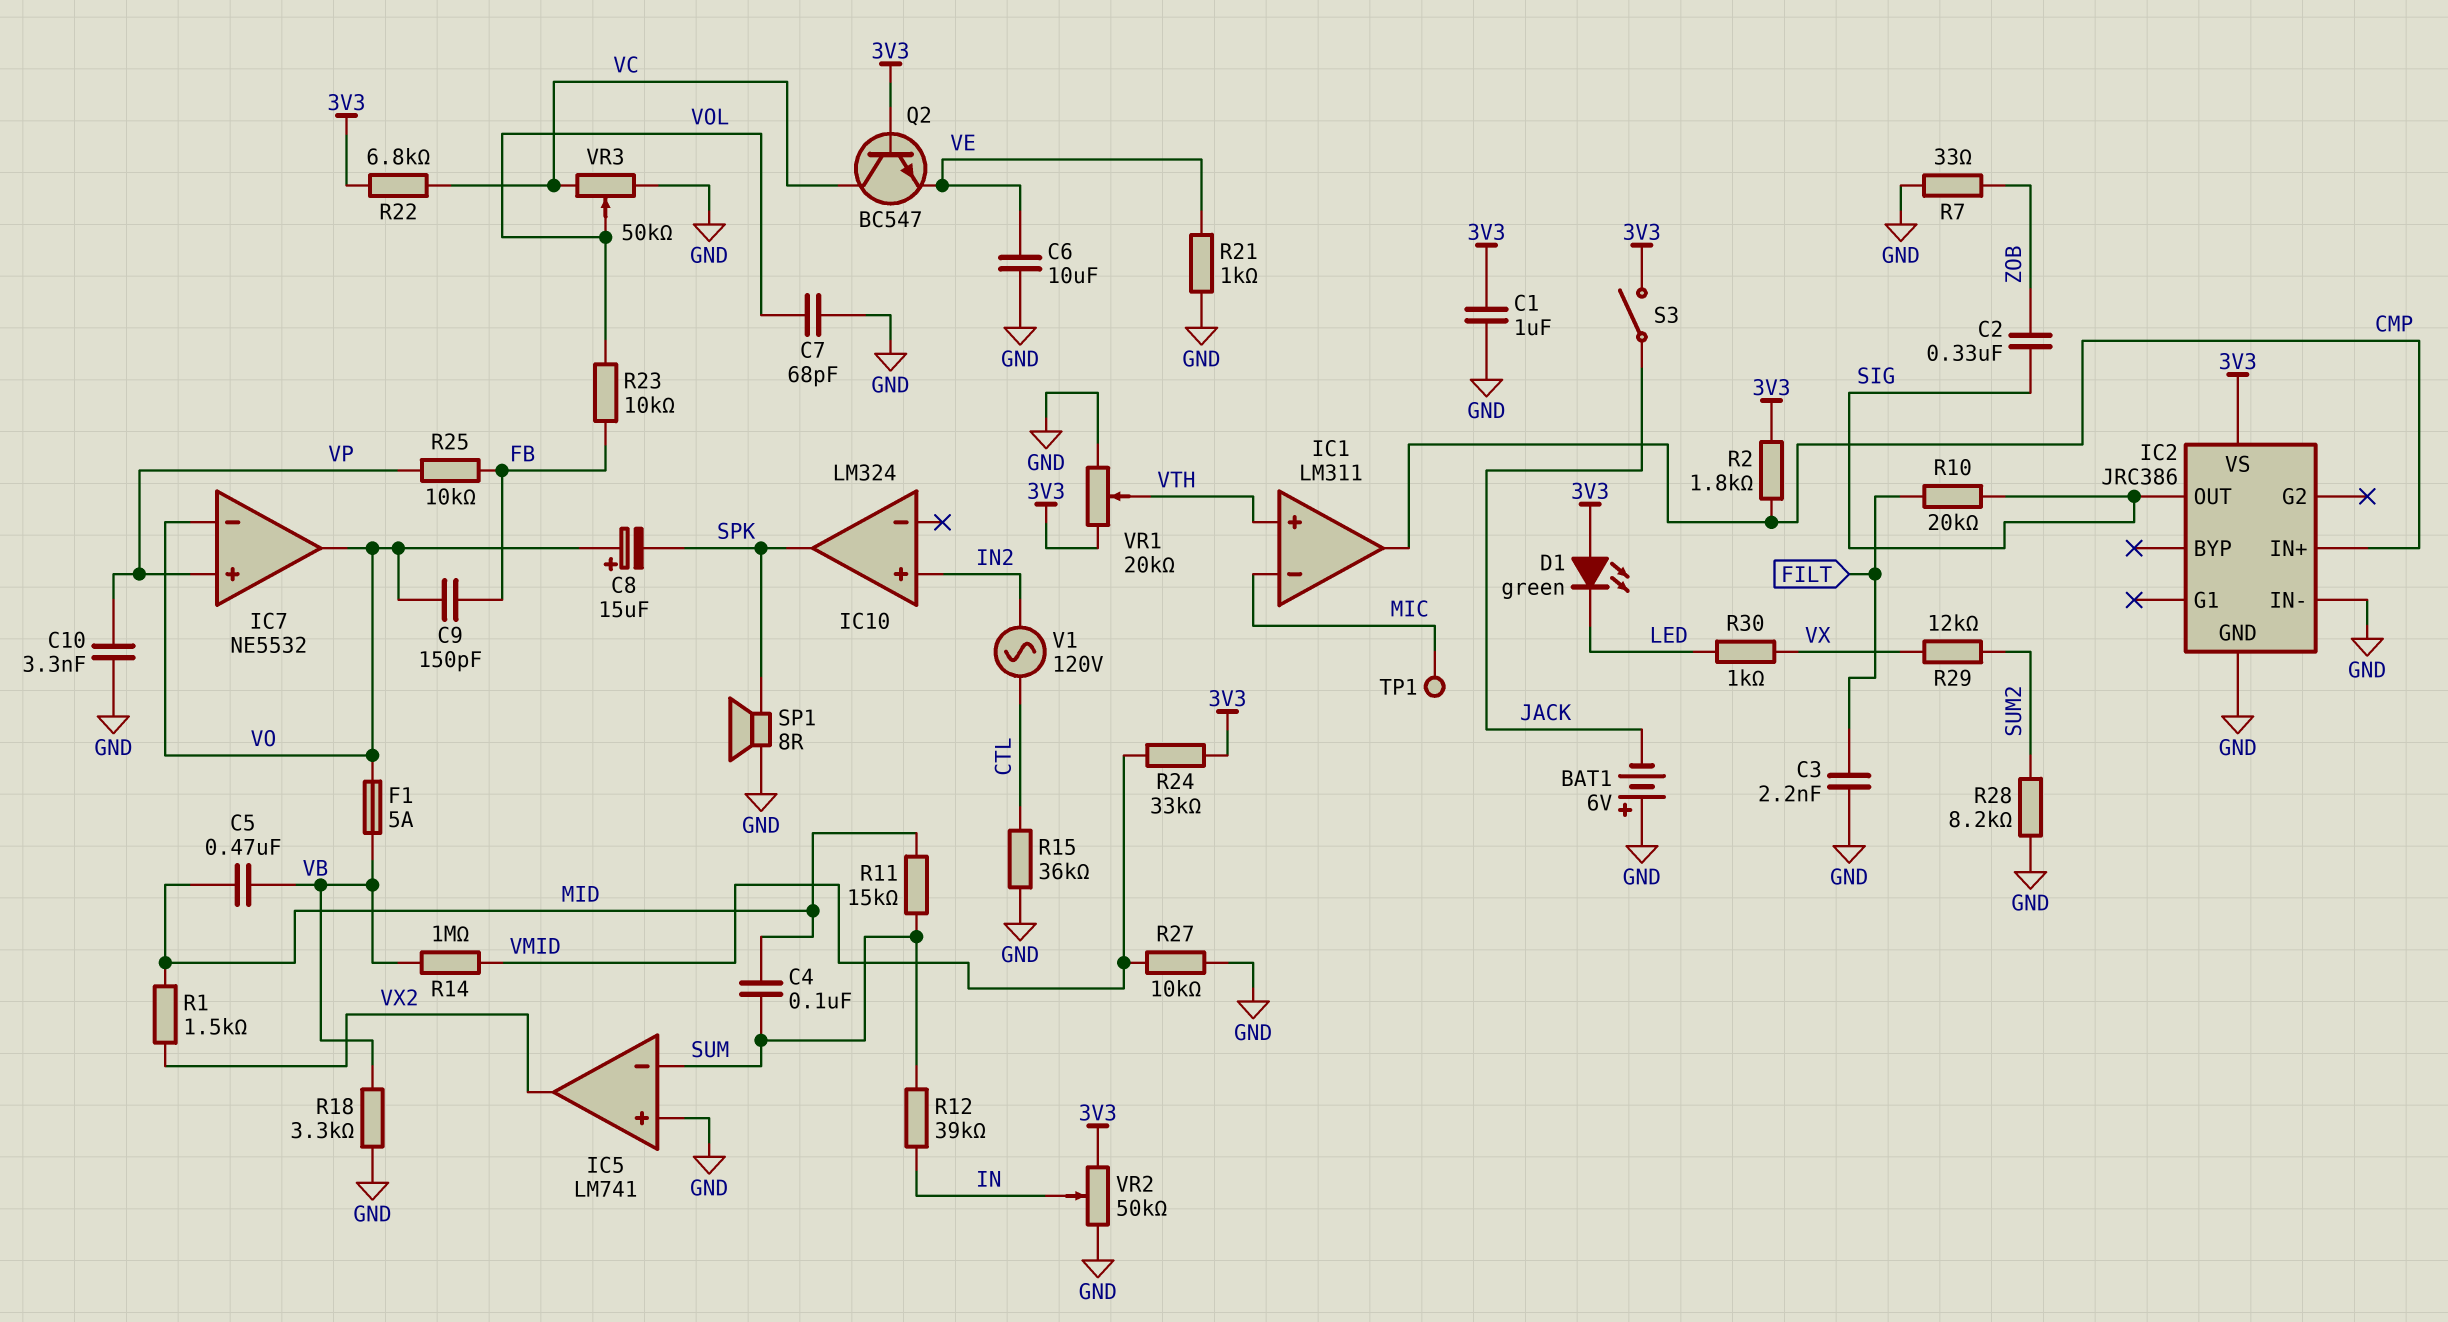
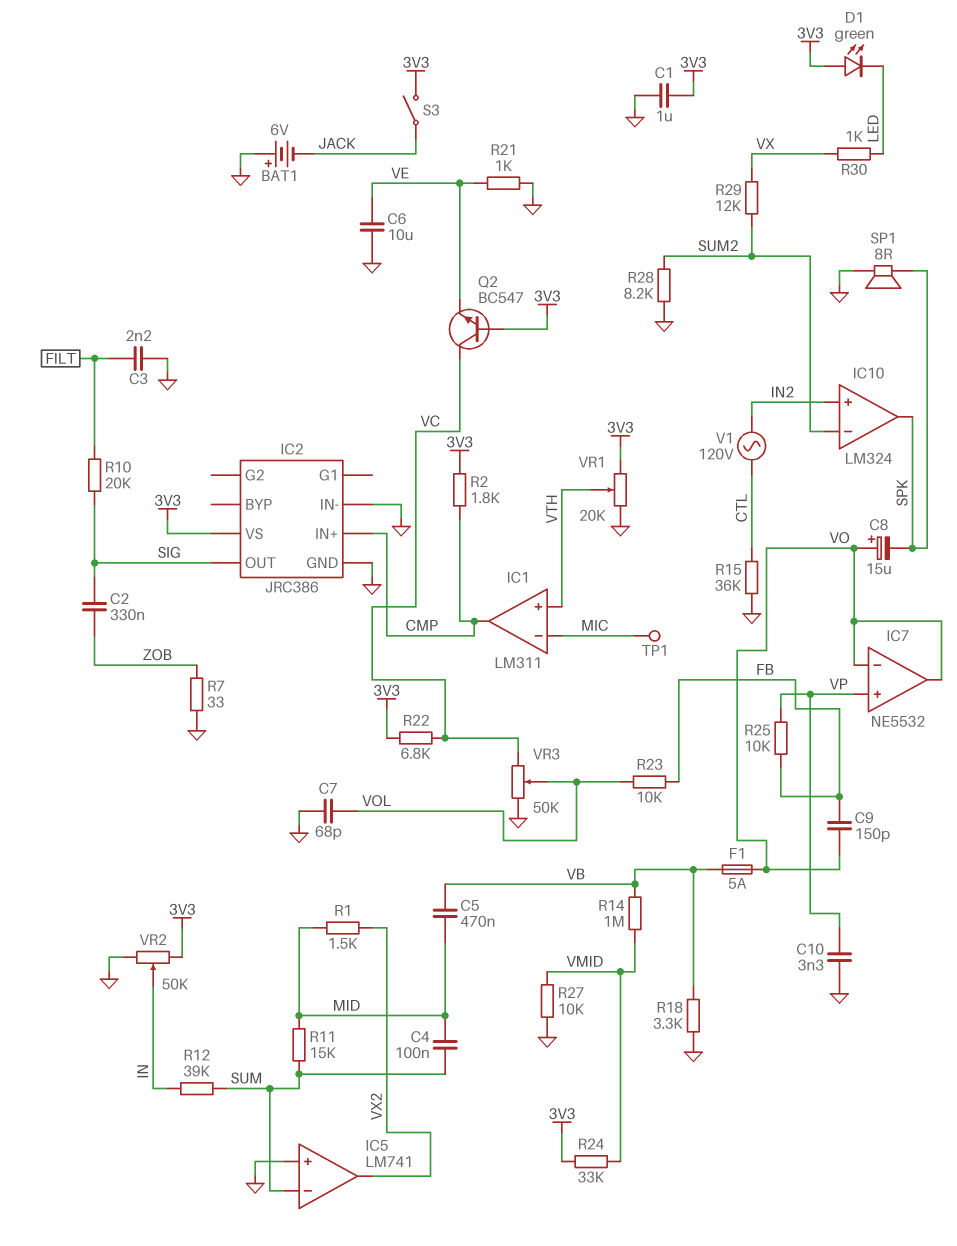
IC10 pin in-: none -> SUM2

